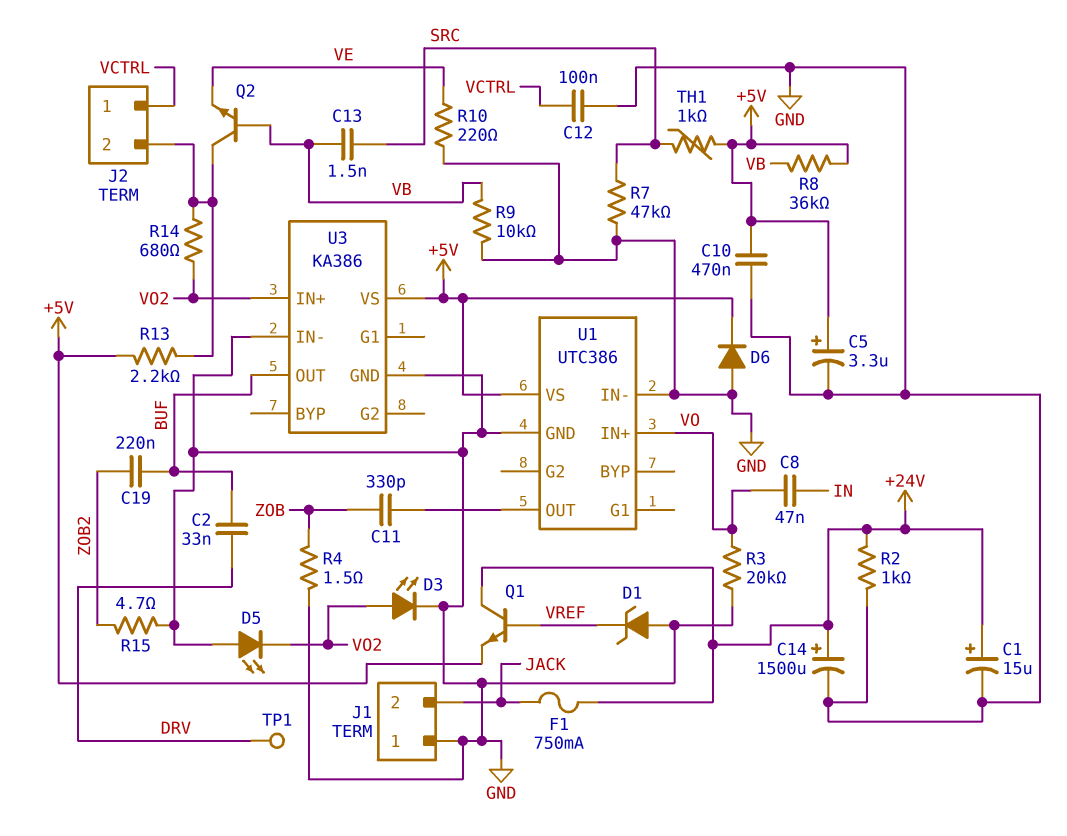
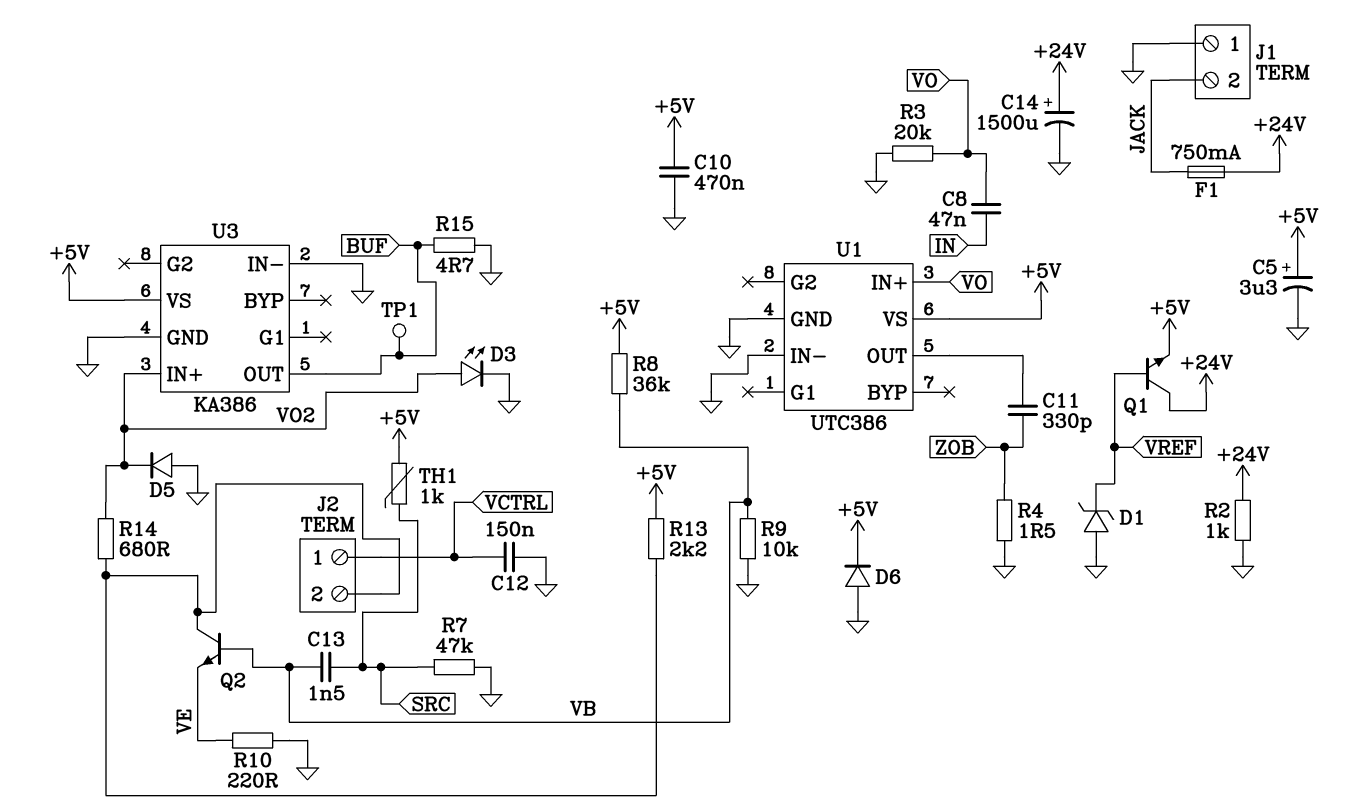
C1: 15uF (plus +24V, minus GND) -> none
C2: 33nF (BUF, DRV) -> none
C12: 100nF (GND, VCTRL) -> 150nF (GND, VCTRL)
C19: 220nF (BUF, ZOB2) -> none
D5: LED (A GND, K VO2) -> diode (A GND, K VO2)
R15: 4.7 (GND, ZOB2) -> 4.7 (BUF, GND)
TP1: test point (DRV) -> test point (BUF)

